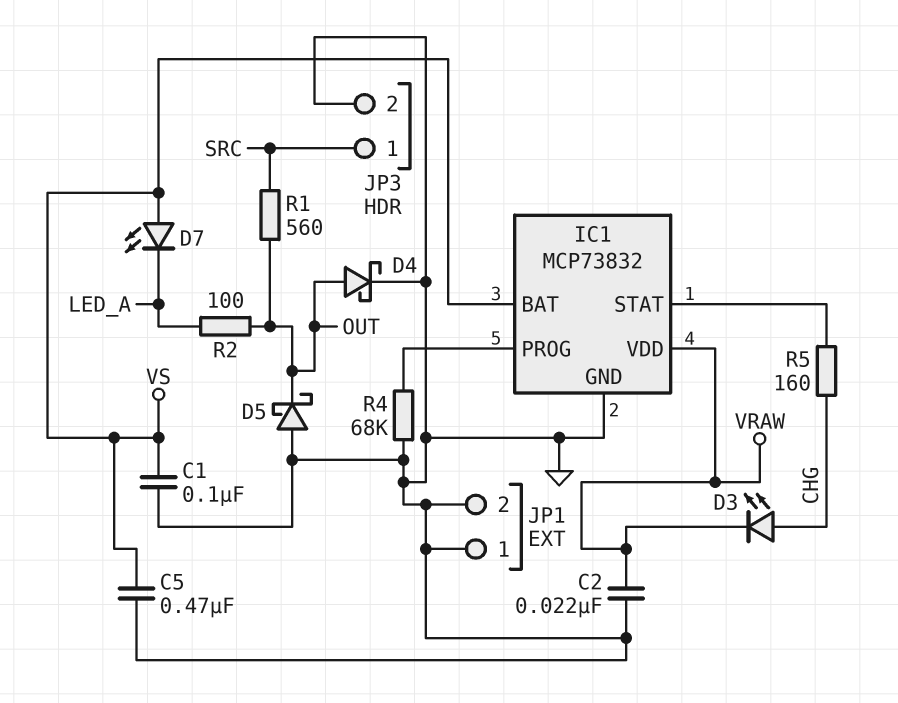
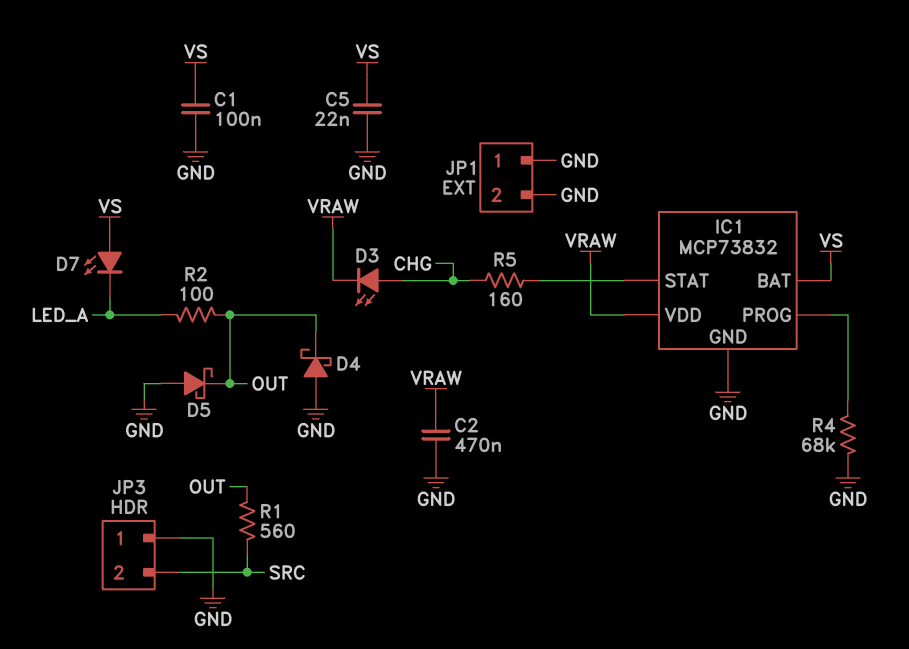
C2: 22nF (GND, VRAW) -> 470nF (GND, VRAW)
C5: 470nF (GND, VS) -> 22nF (GND, VS)
D4: schottky (A OUT, K GND) -> schottky (A GND, K OUT)
JP3 pin 1: SRC -> GND
JP3 pin 2: GND -> SRC

